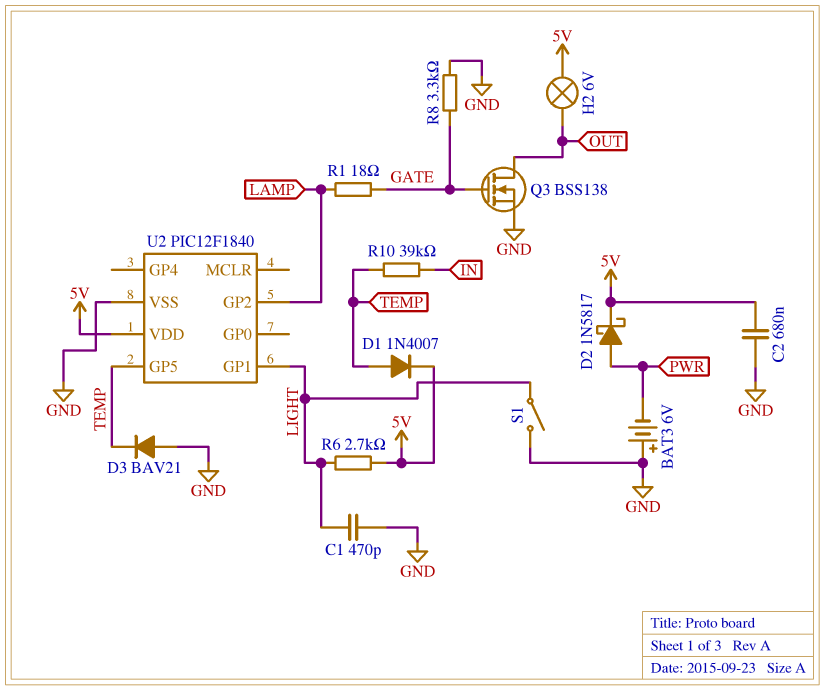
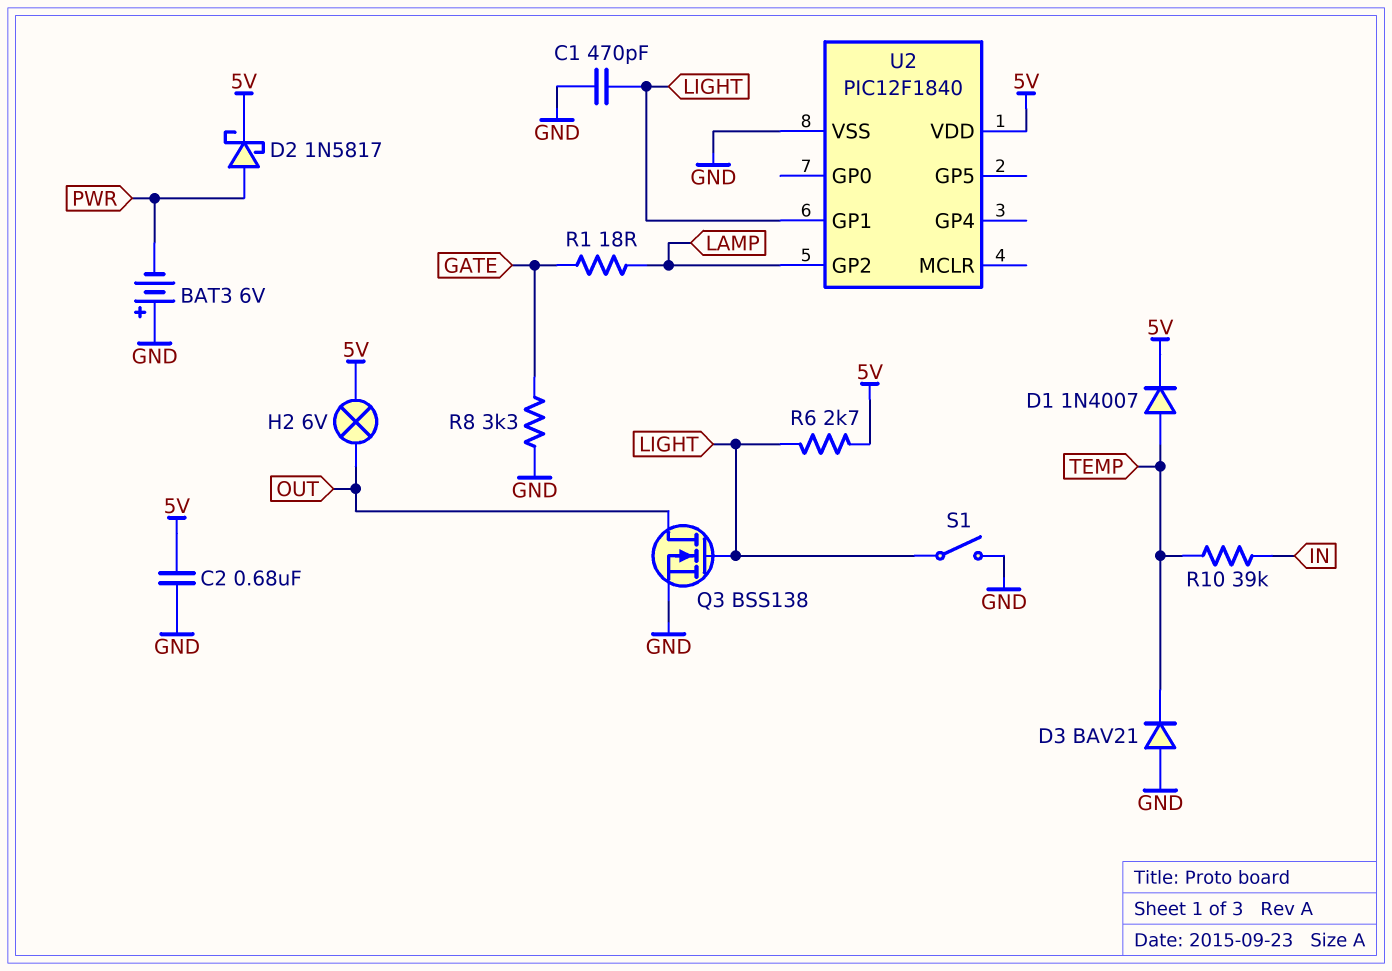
Q3: NMOS BSS138 (G GATE, D OUT, S GND) -> NMOS BSS138 (G LIGHT, D OUT, S GND)
U2 pin GP5: TEMP -> none

